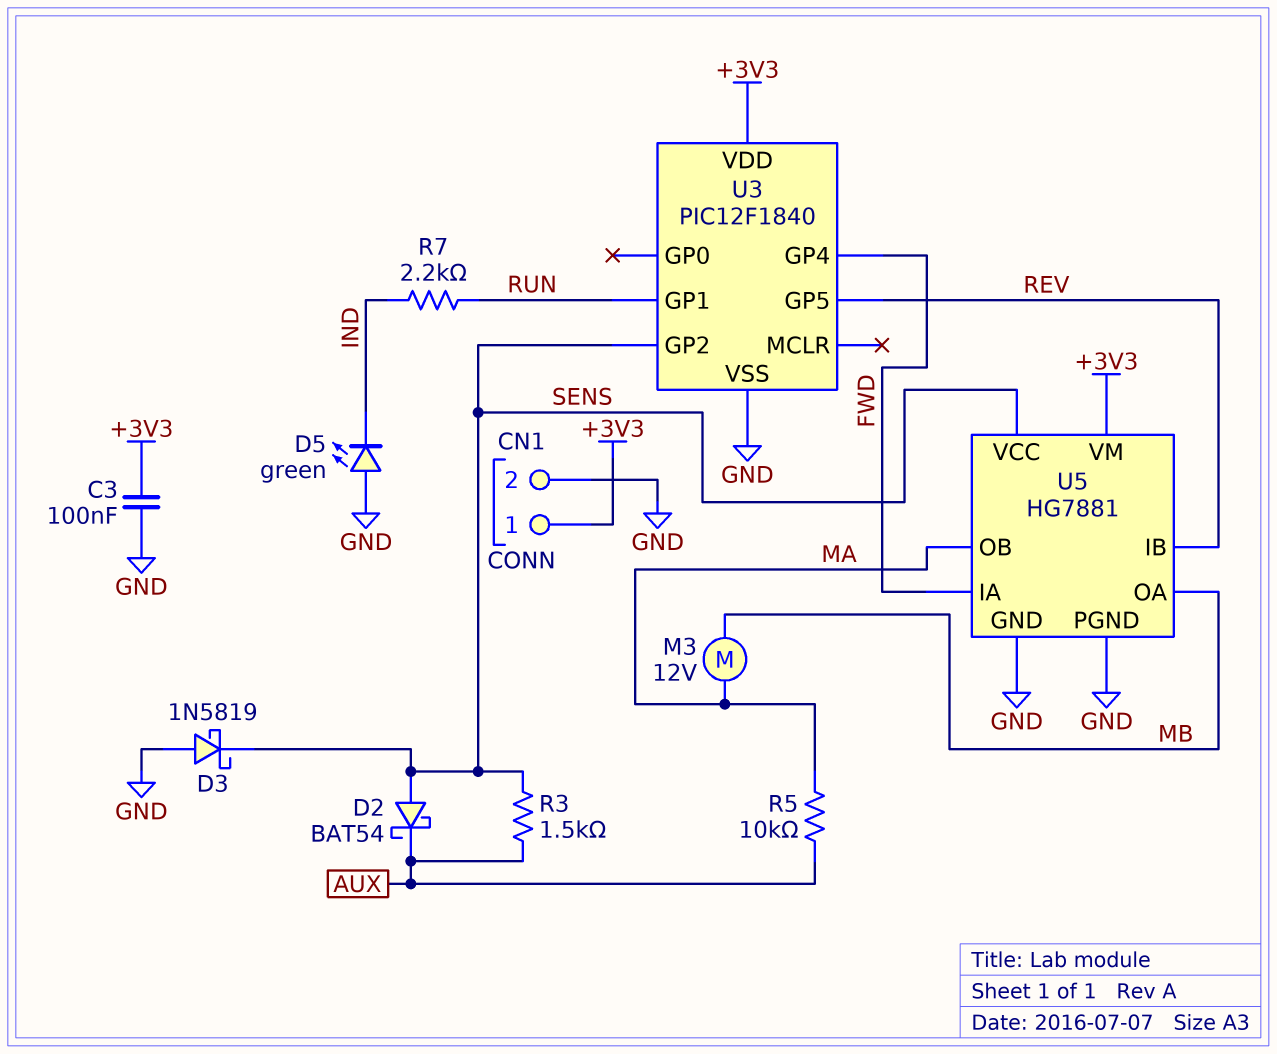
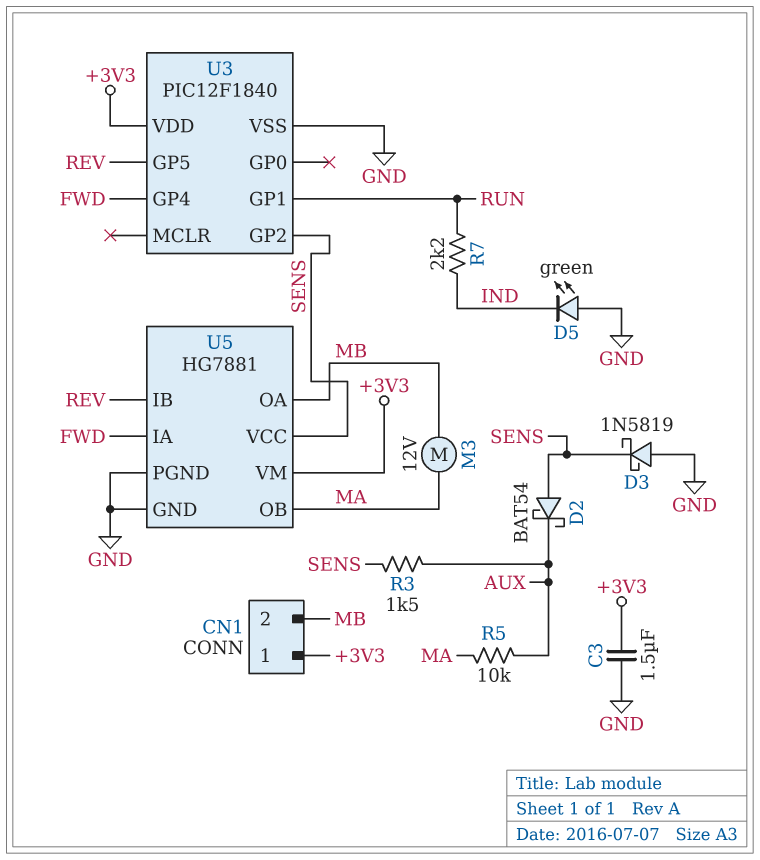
C3: 100nF (+3V3, GND) -> 1.5uF (+3V3, GND)
CN1 pin 2: GND -> MB

